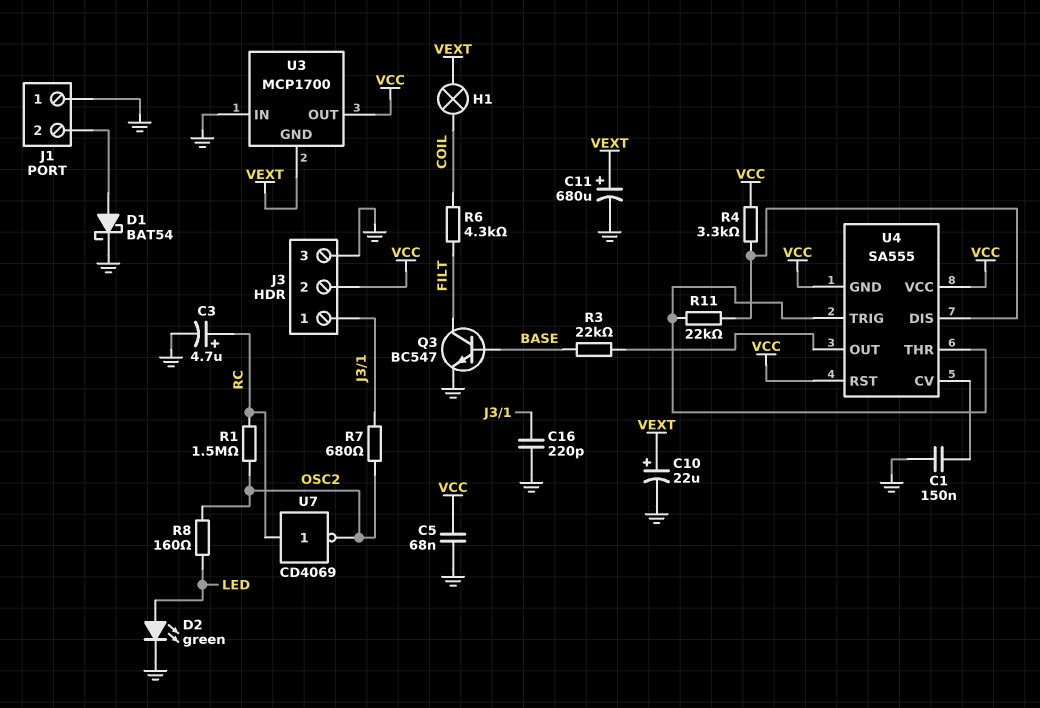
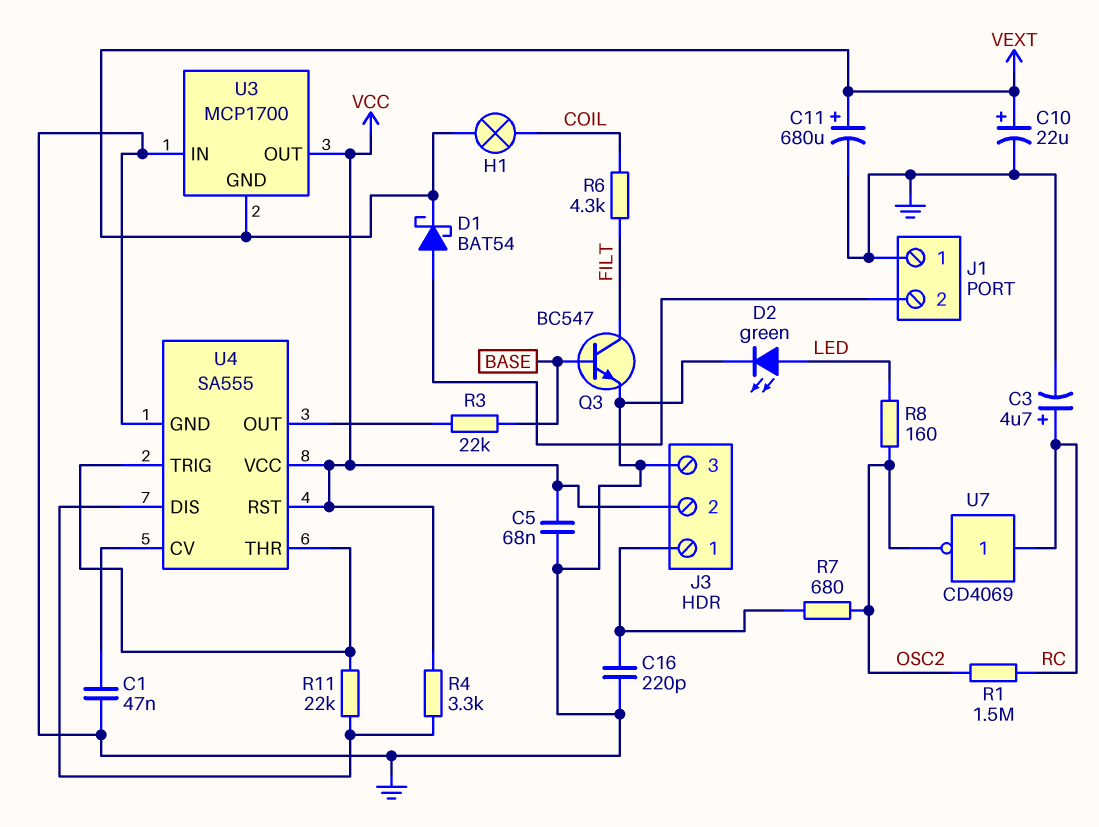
C1: 150nF (GND, U4/CV) -> 47nF (GND, U4/CV)
D1: schottky BAT54 (A J1/2, K GND) -> schottky BAT54 (A J1/2, K VEXT)
U4 pin GND: VCC -> GND

